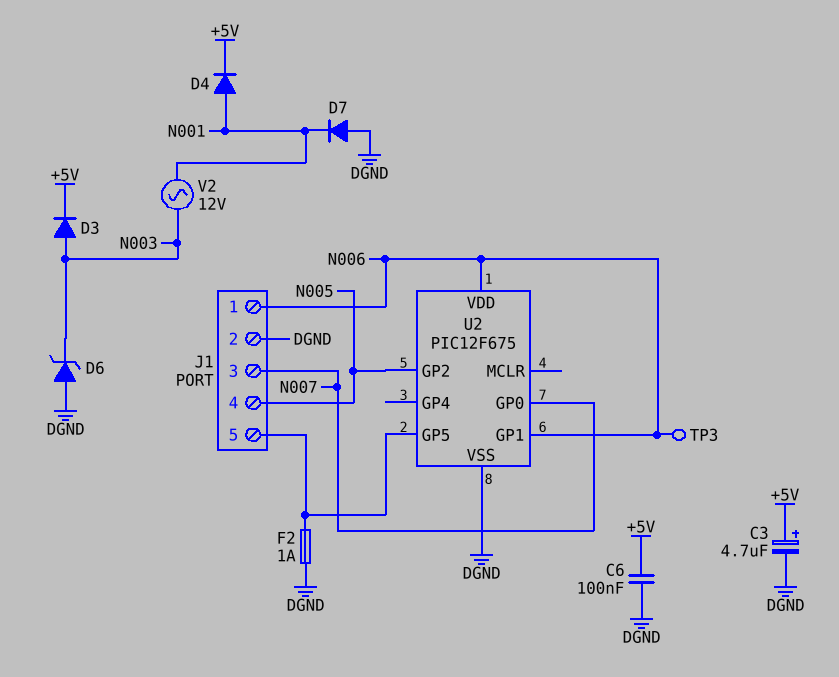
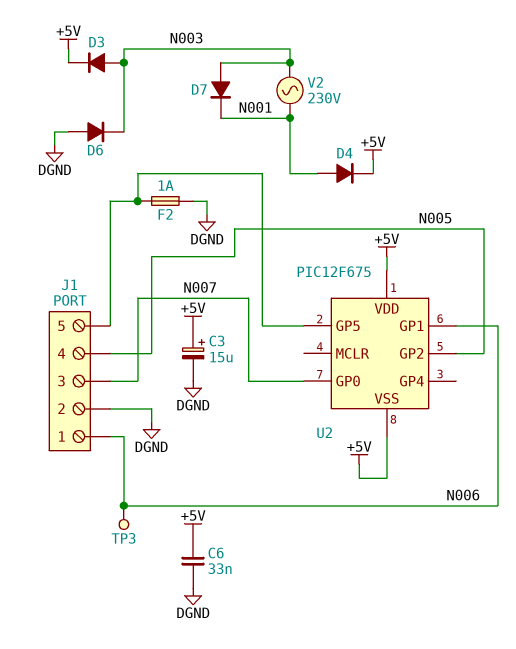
C3: 4.7uF (plus +5V, minus DGND) -> 15uF (plus +5V, minus DGND)
C6: 100nF (+5V, DGND) -> 33nF (+5V, DGND)
D6: zener (A DGND, K N003) -> diode (A DGND, K N003)
D7: diode (A DGND, K N001) -> diode (A N003, K N001)
U2 pin VDD: N006 -> +5V
U2 pin VSS: DGND -> +5V
V2: AC 12V (N001, N003) -> AC 230V (N001, N003)

